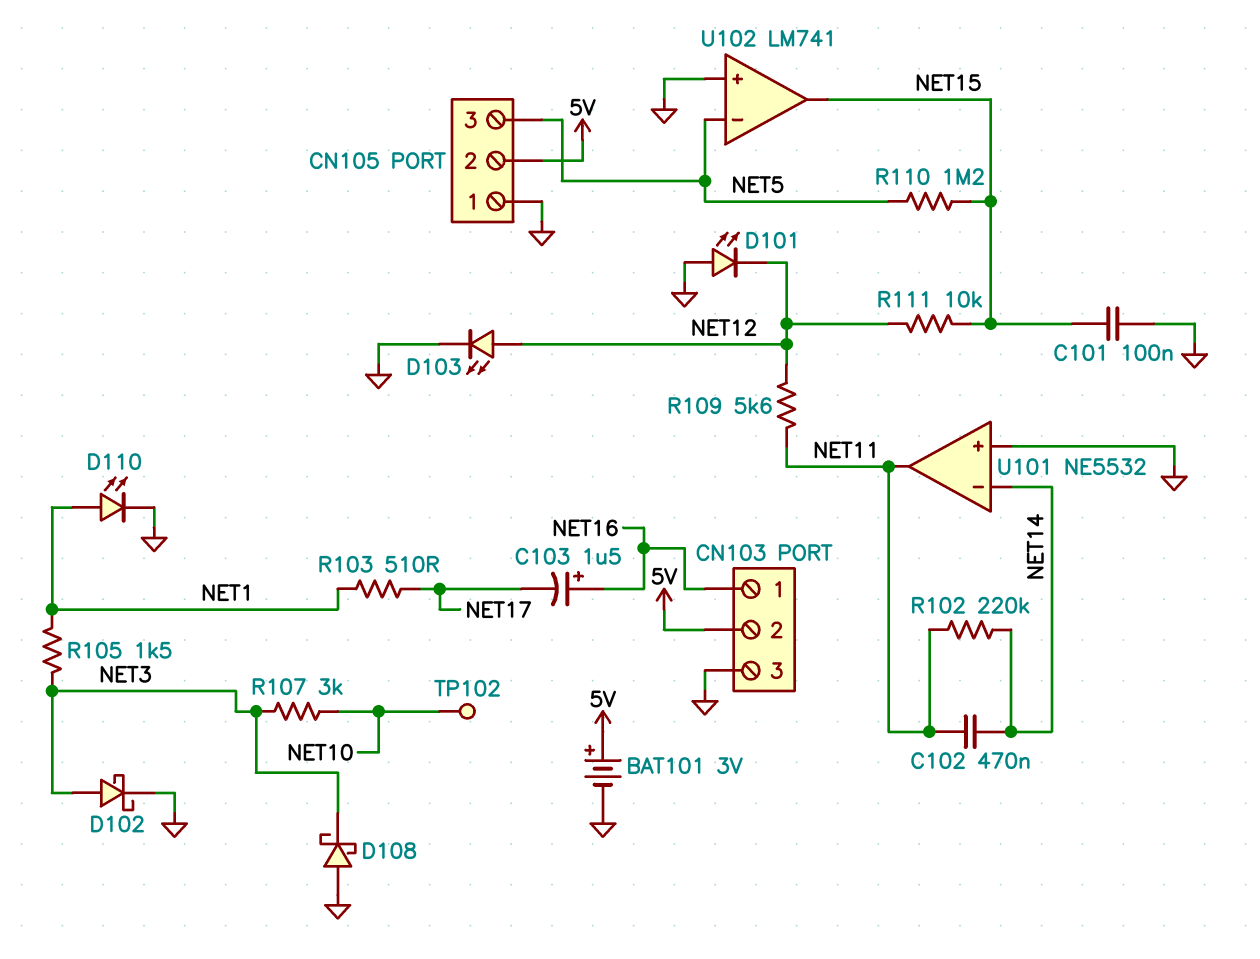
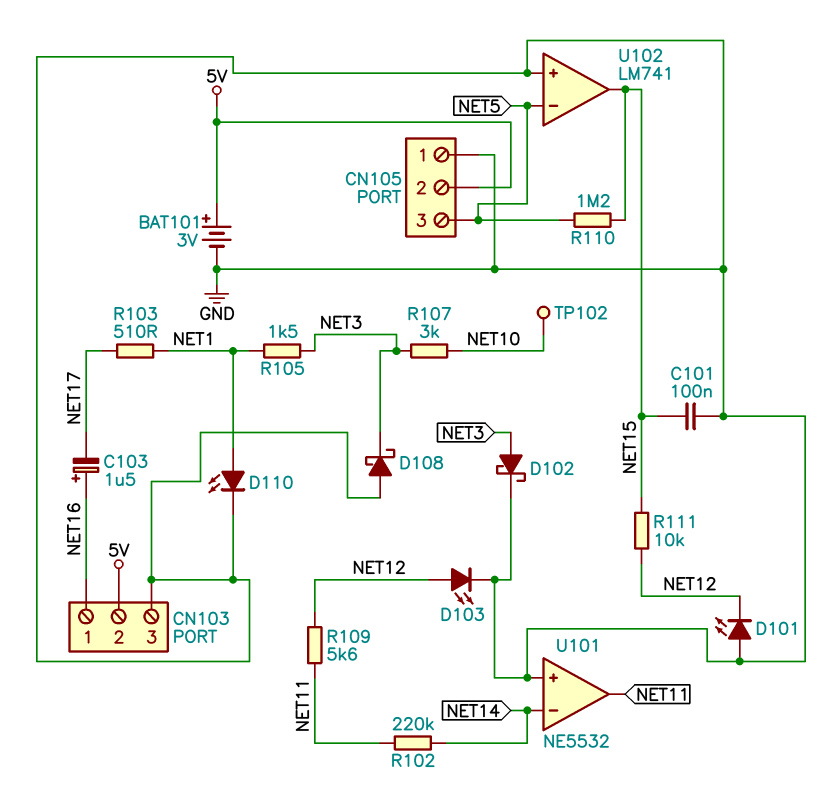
C102: 470nF (NET11, NET14) -> none

